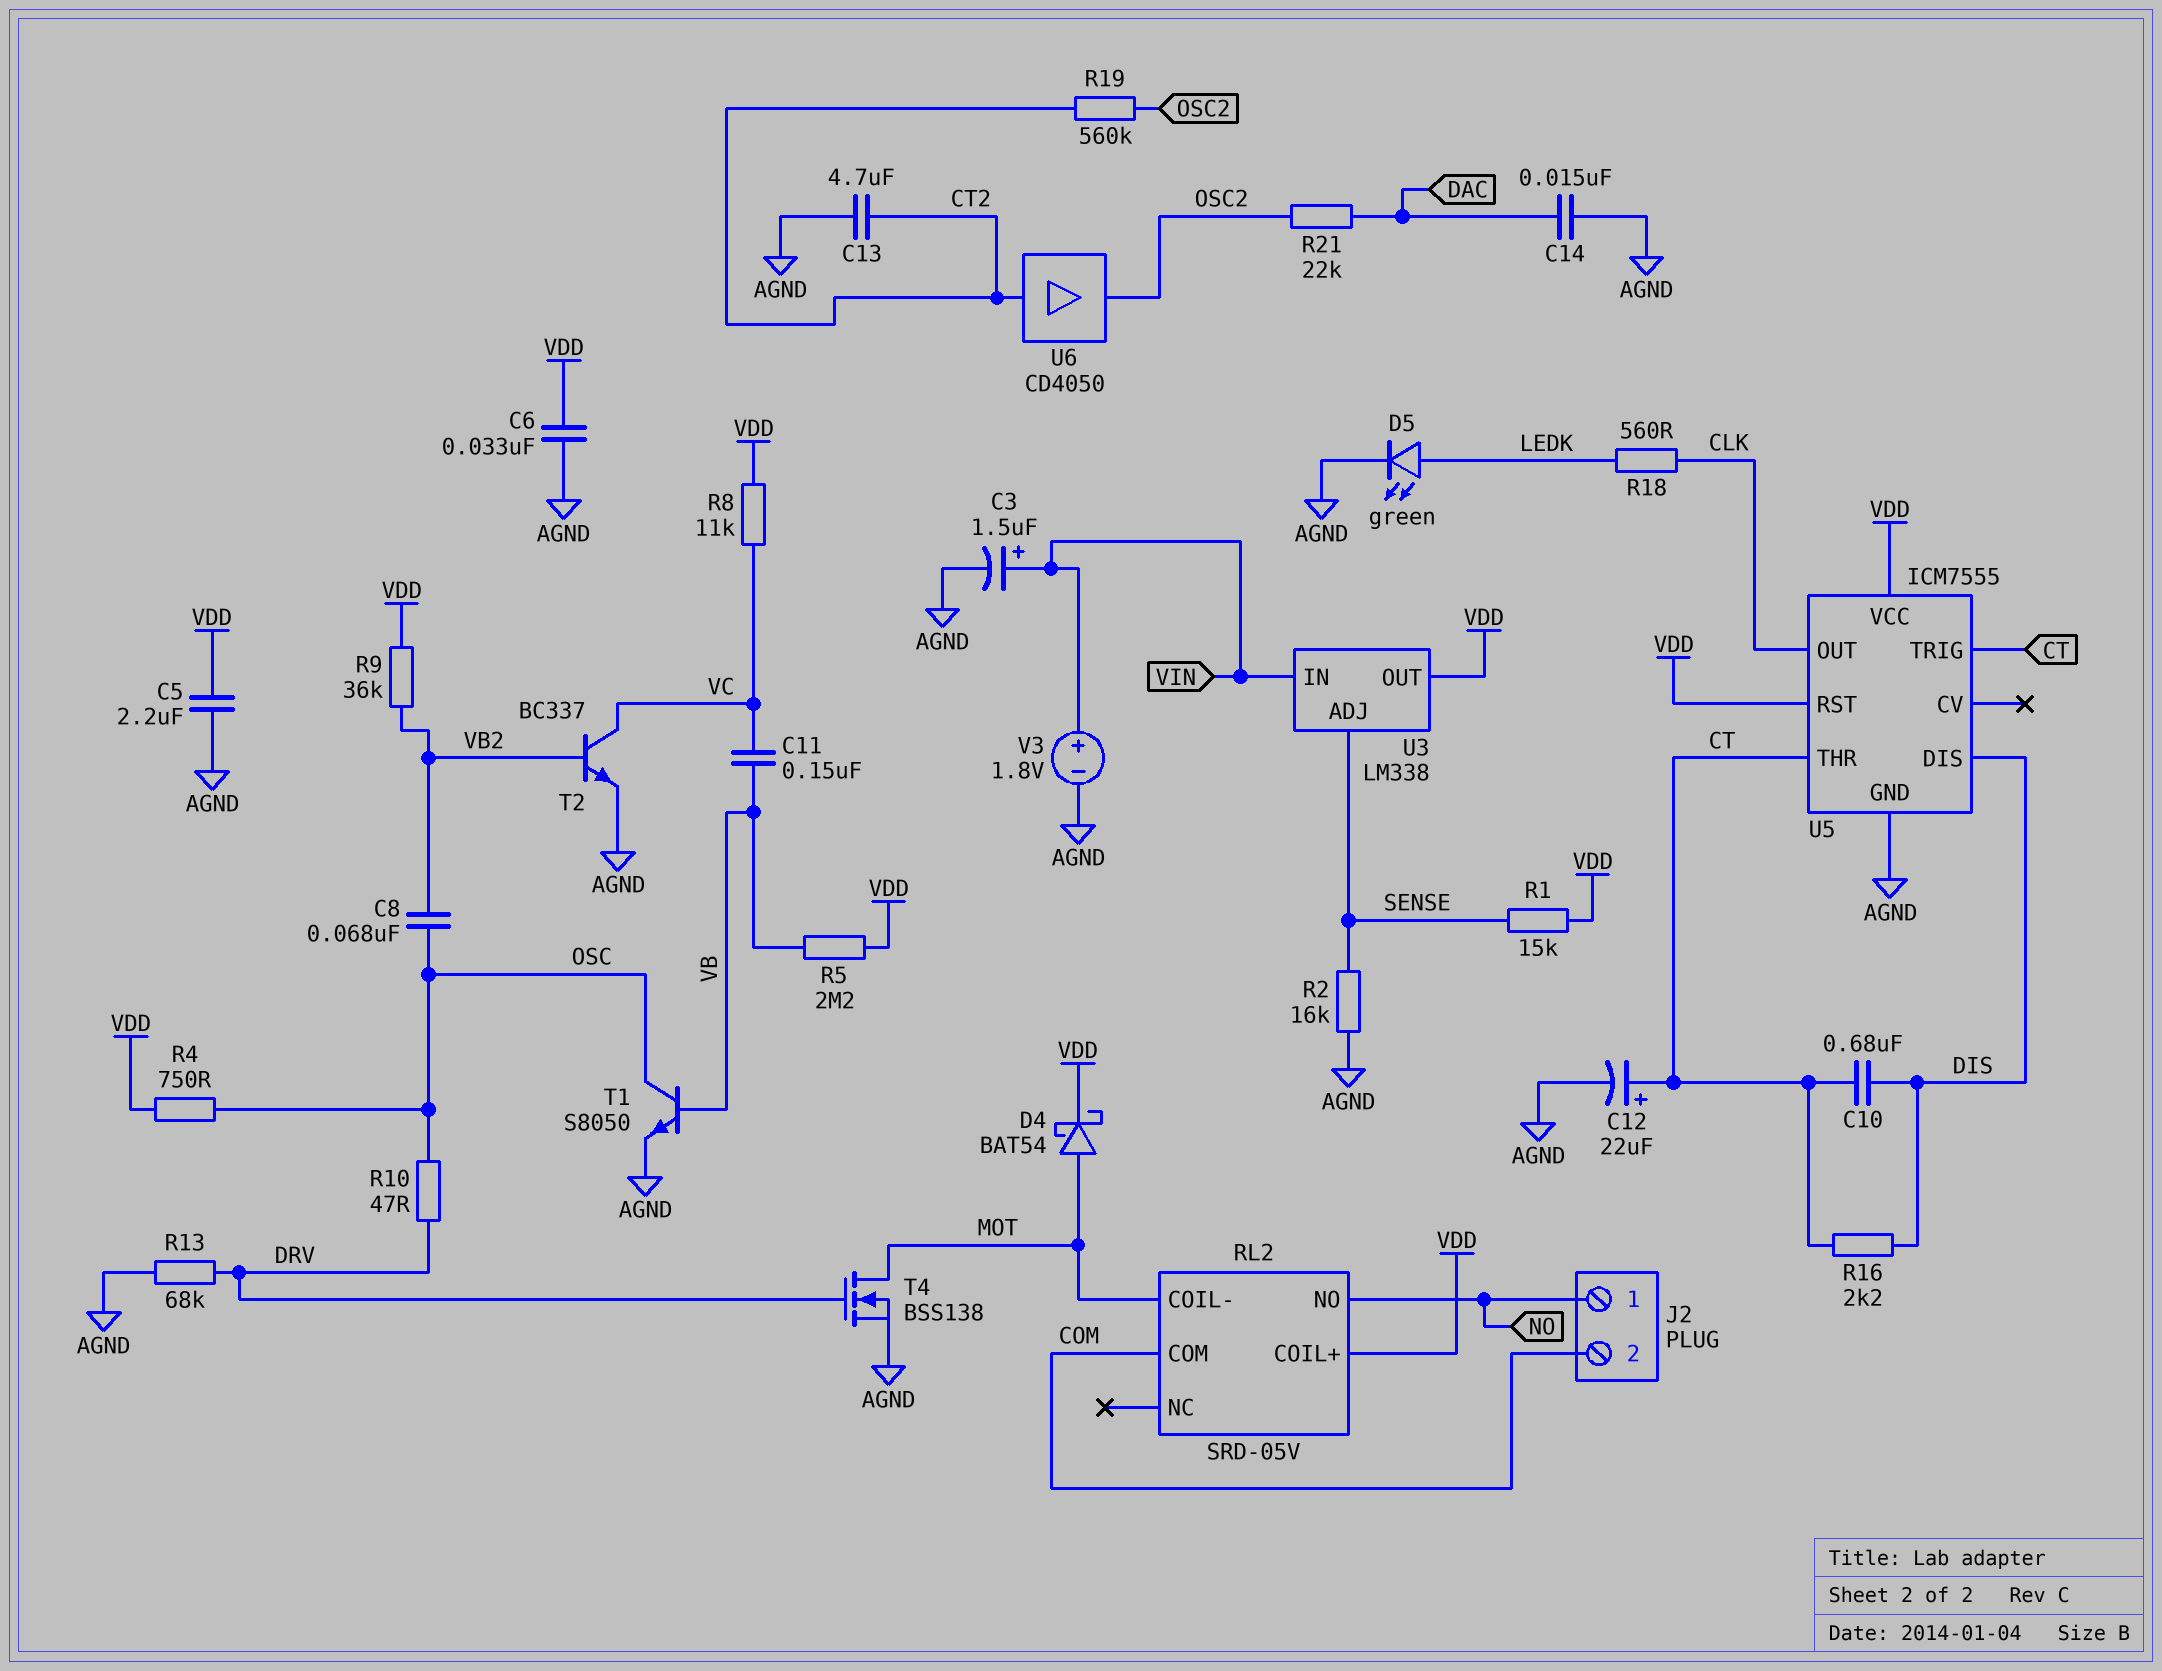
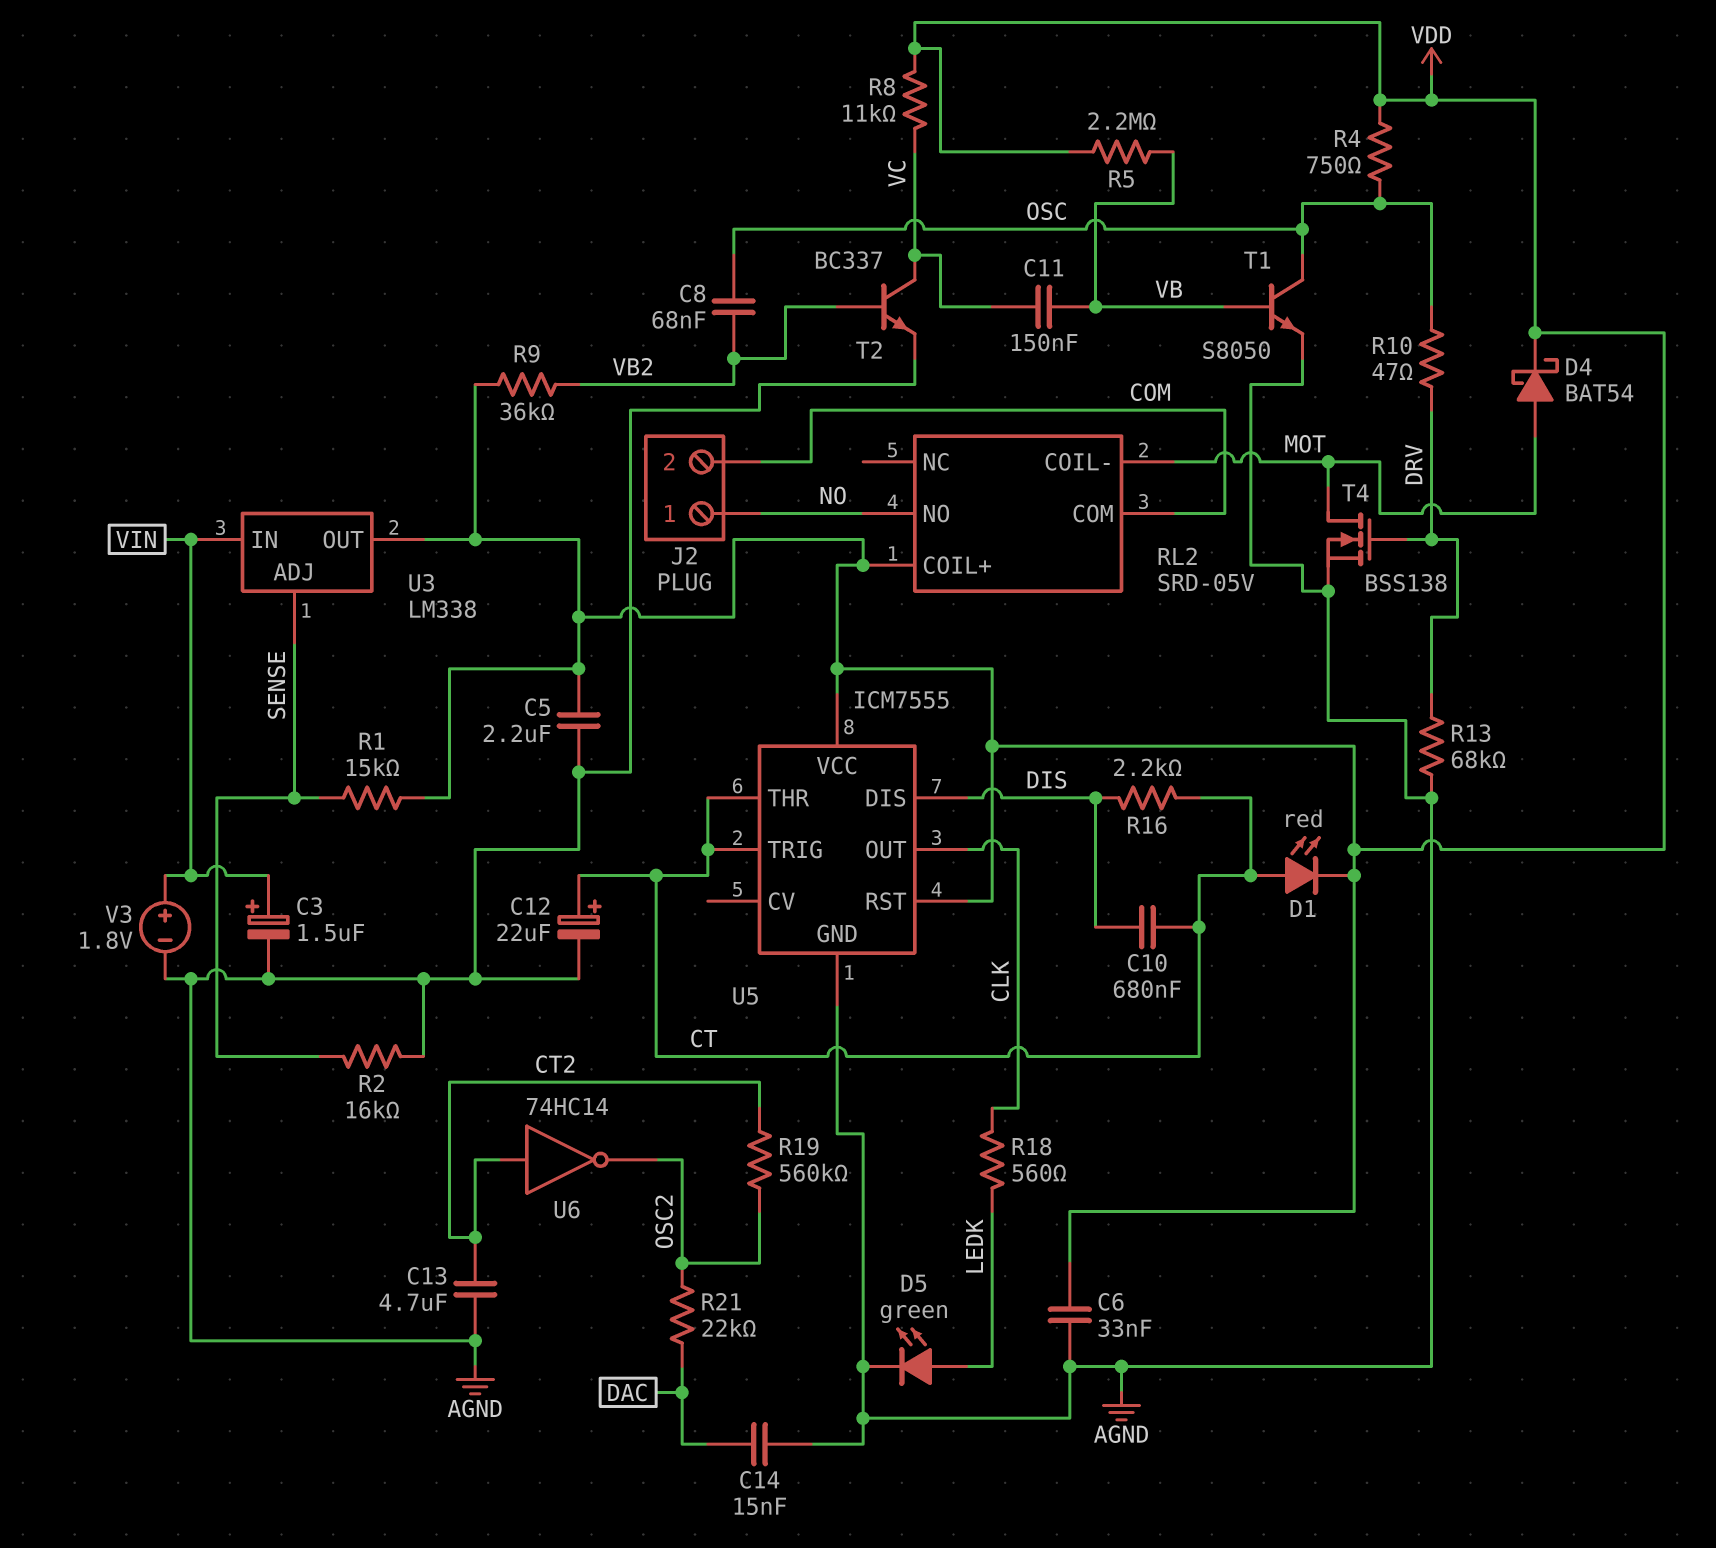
D1: none -> LED red (A CT, K VDD)
U6: buffer CD4050 (in CT2, out OSC2) -> NOT 74HC14 (in CT2, out OSC2)

